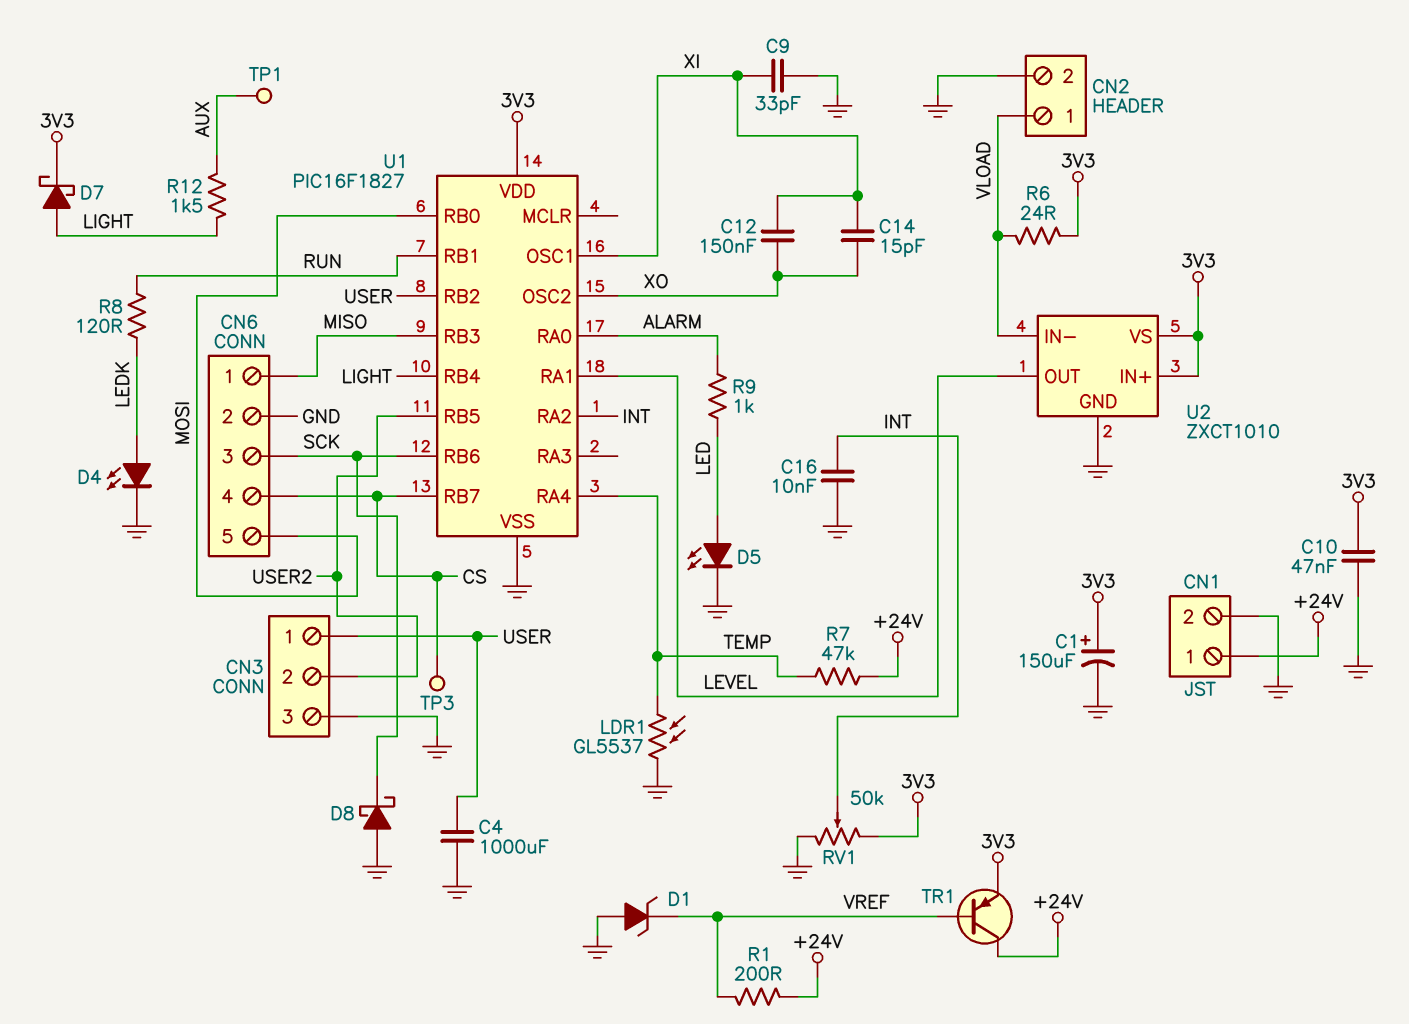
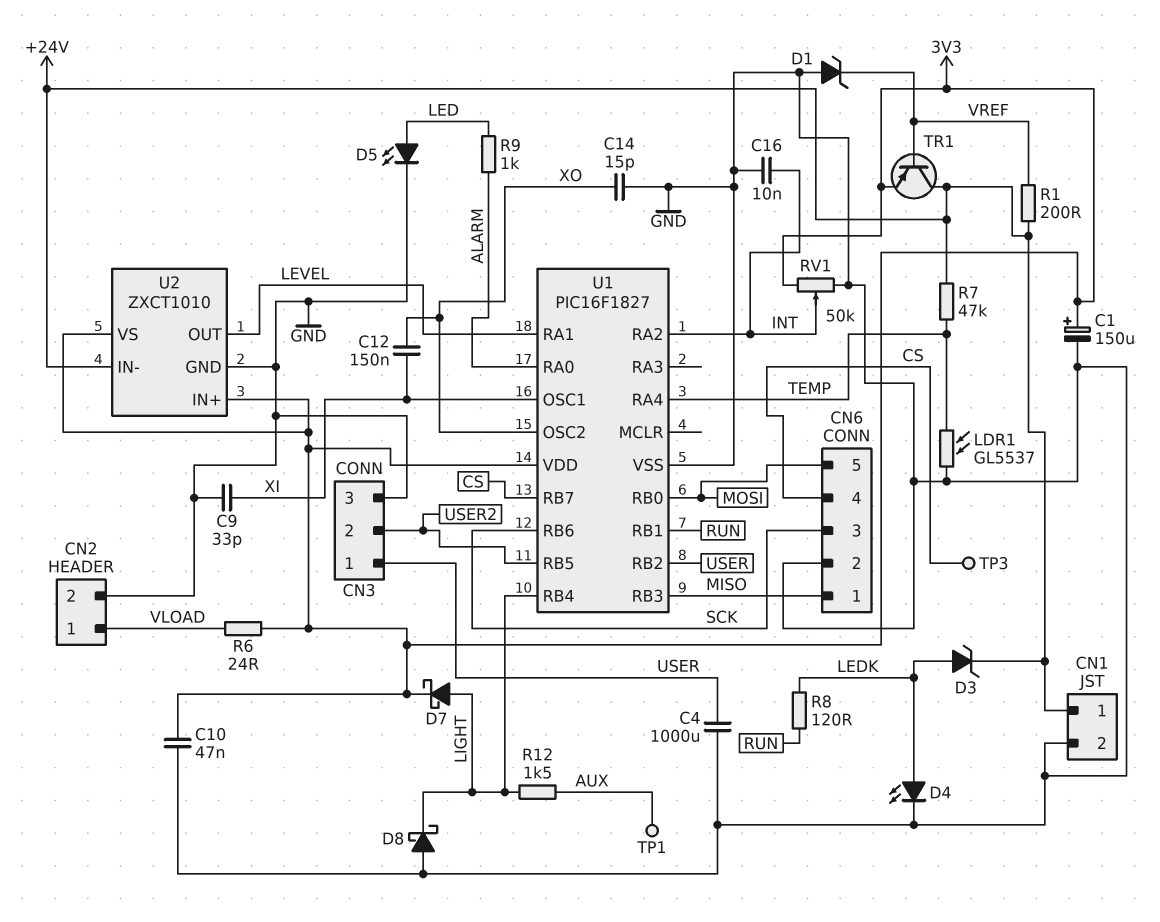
C14: 15pF (XI, XO) -> 15pF (GND, XO)
D3: none -> zener (A LEDK, K +24V)
D8: schottky (A GND, K SCK) -> schottky (A GND, K LIGHT)
U2 pin IN-: VLOAD -> +24V

